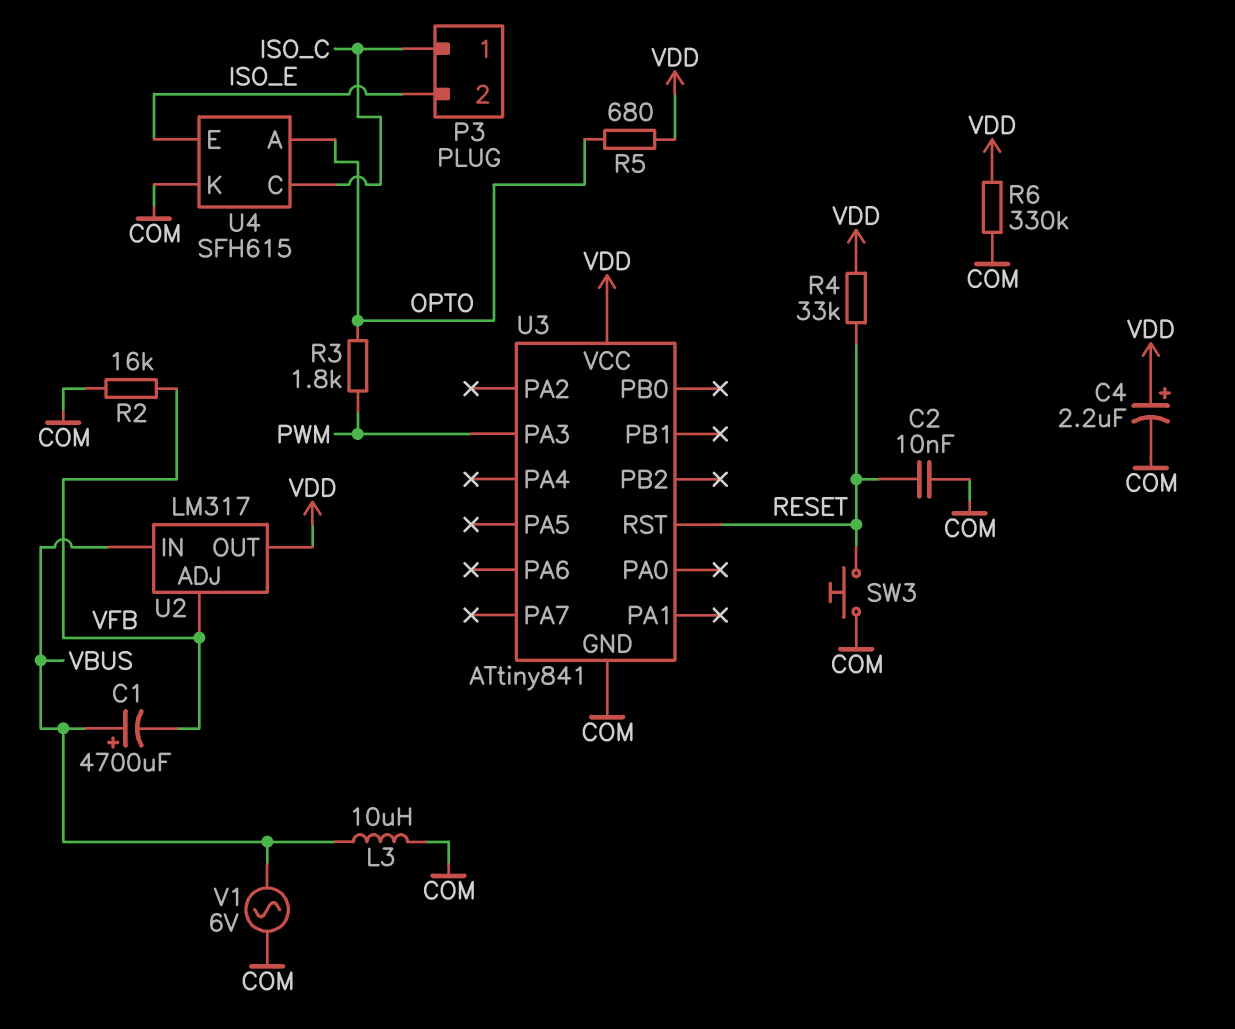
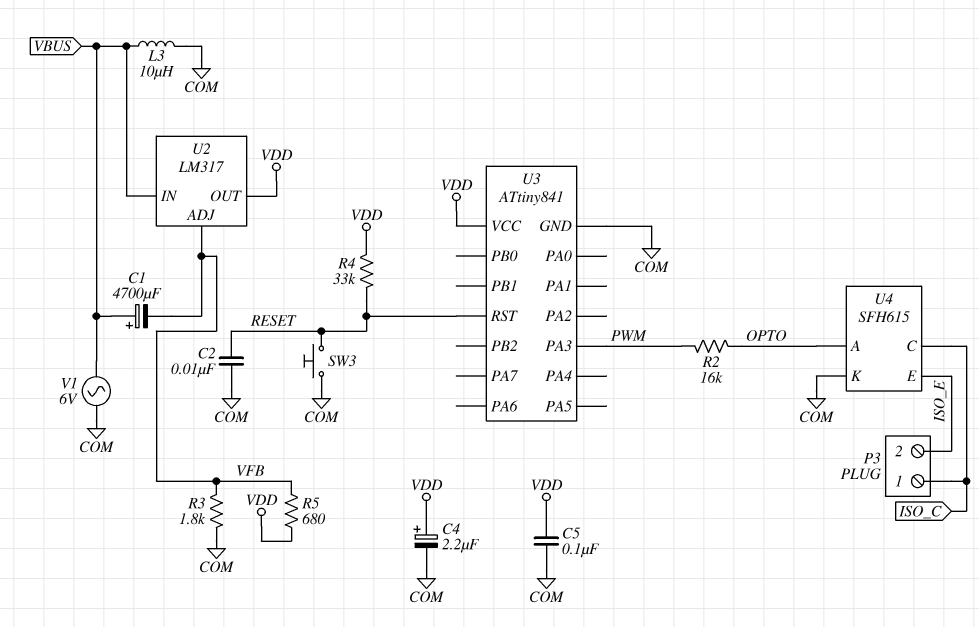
C5: none -> 100nF (COM, VDD)
R2: 16k (COM, VFB) -> 16k (OPTO, PWM)
R3: 1.8k (OPTO, PWM) -> 1.8k (COM, VFB)
R5: 680 (OPTO, VDD) -> 680 (VDD, VFB)
R6: 330k (COM, VDD) -> none

